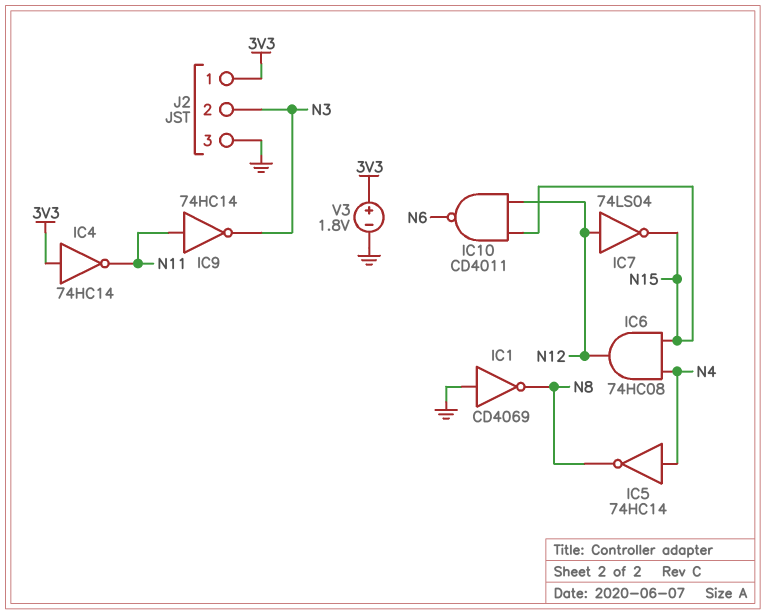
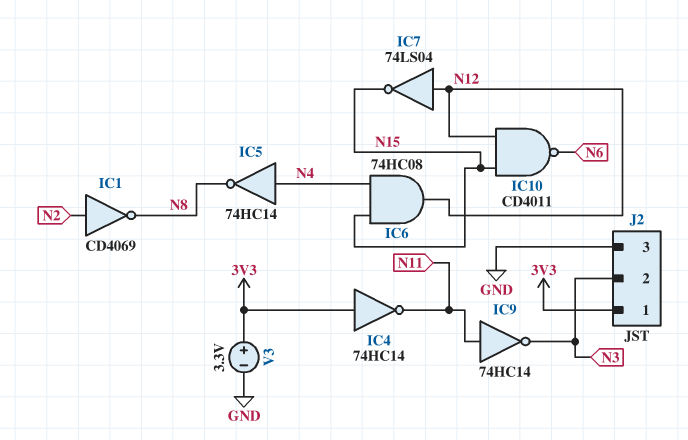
IC1: NOT CD4069 (in GND, out N8) -> NOT CD4069 (in N2, out N8)
V3: 1.8V (plus 3V3, minus GND) -> 3.3V (plus 3V3, minus GND)

